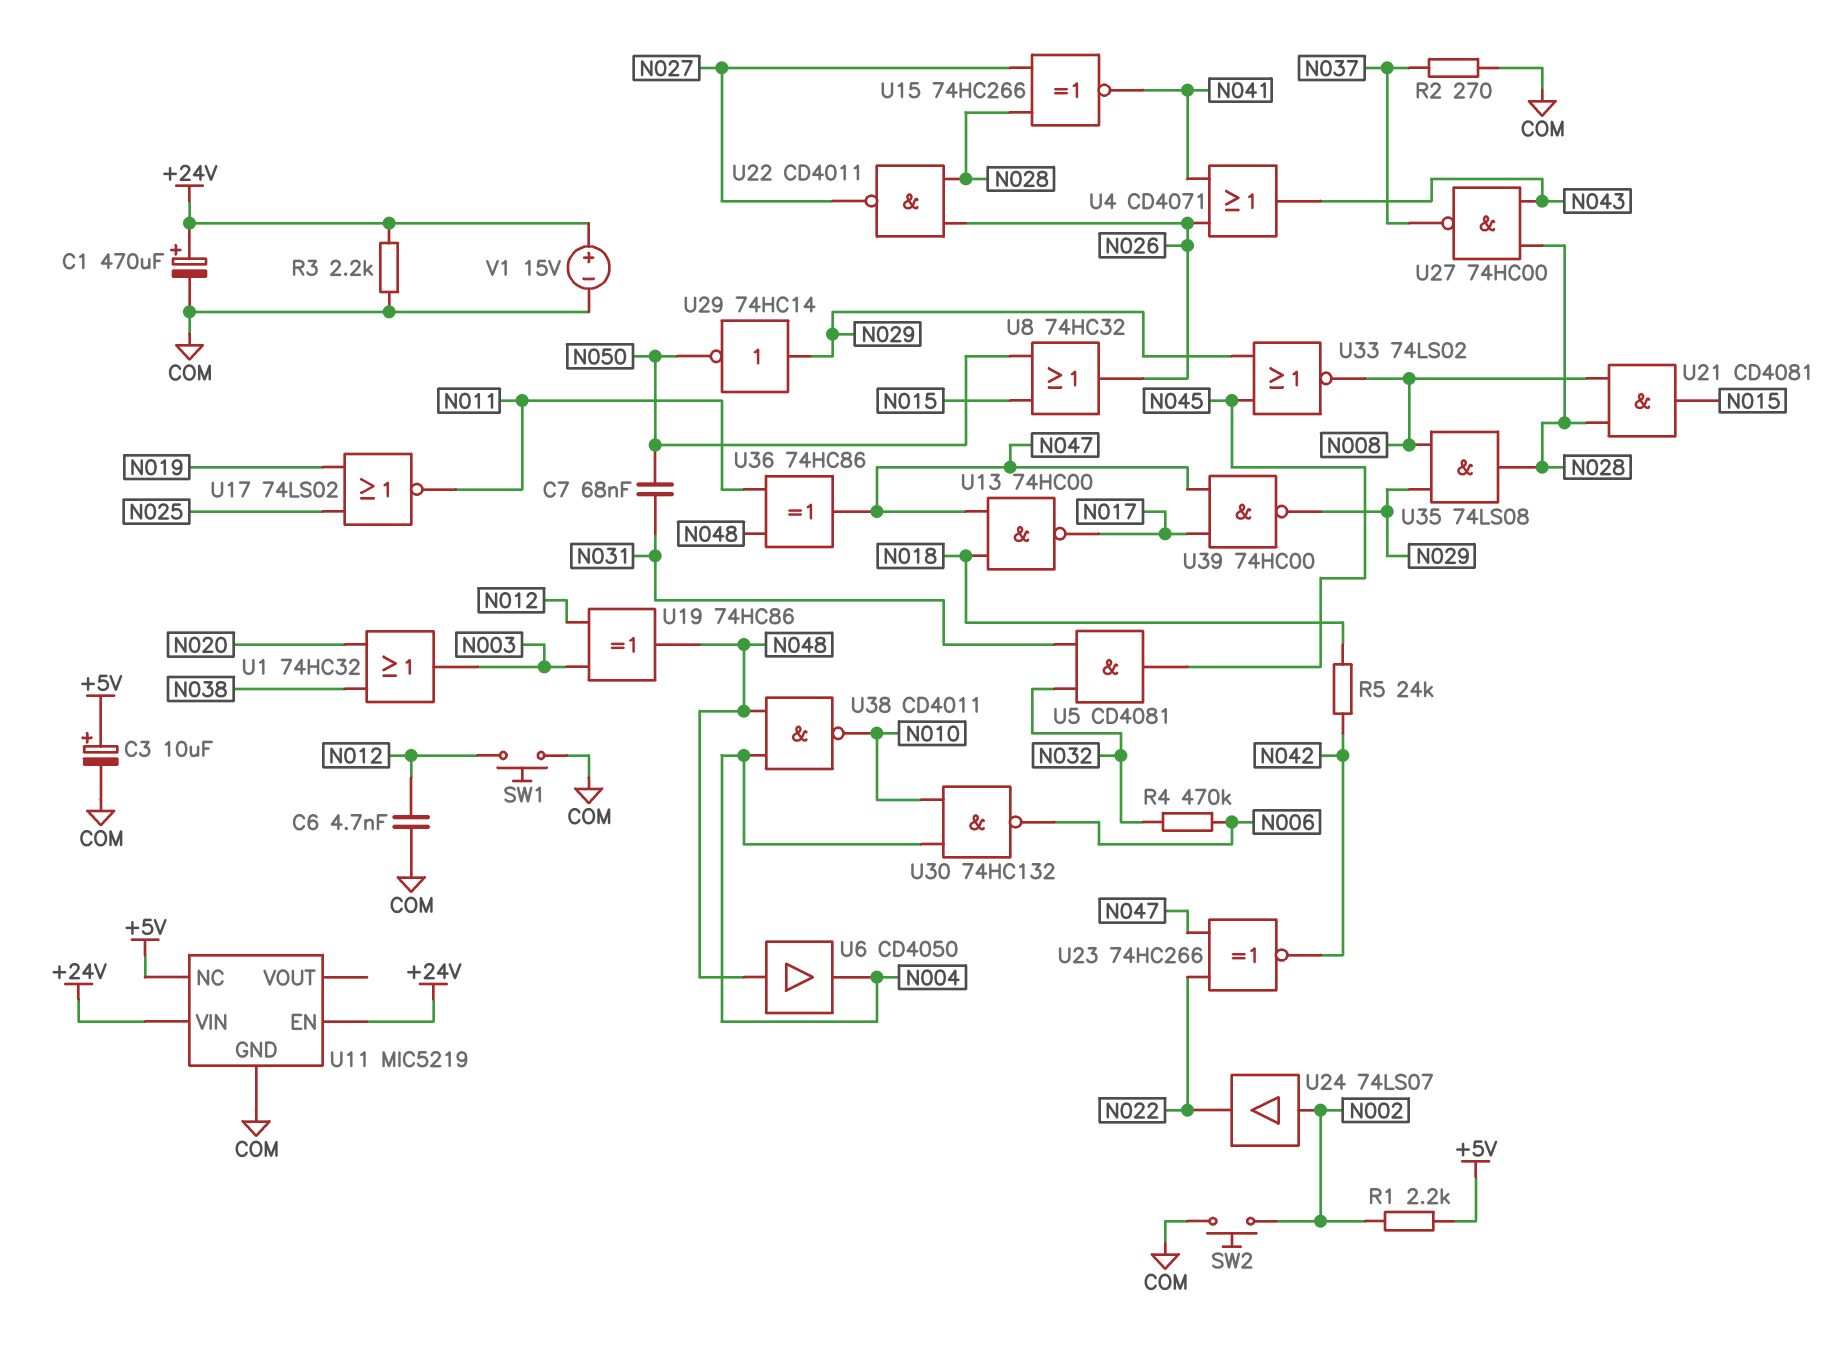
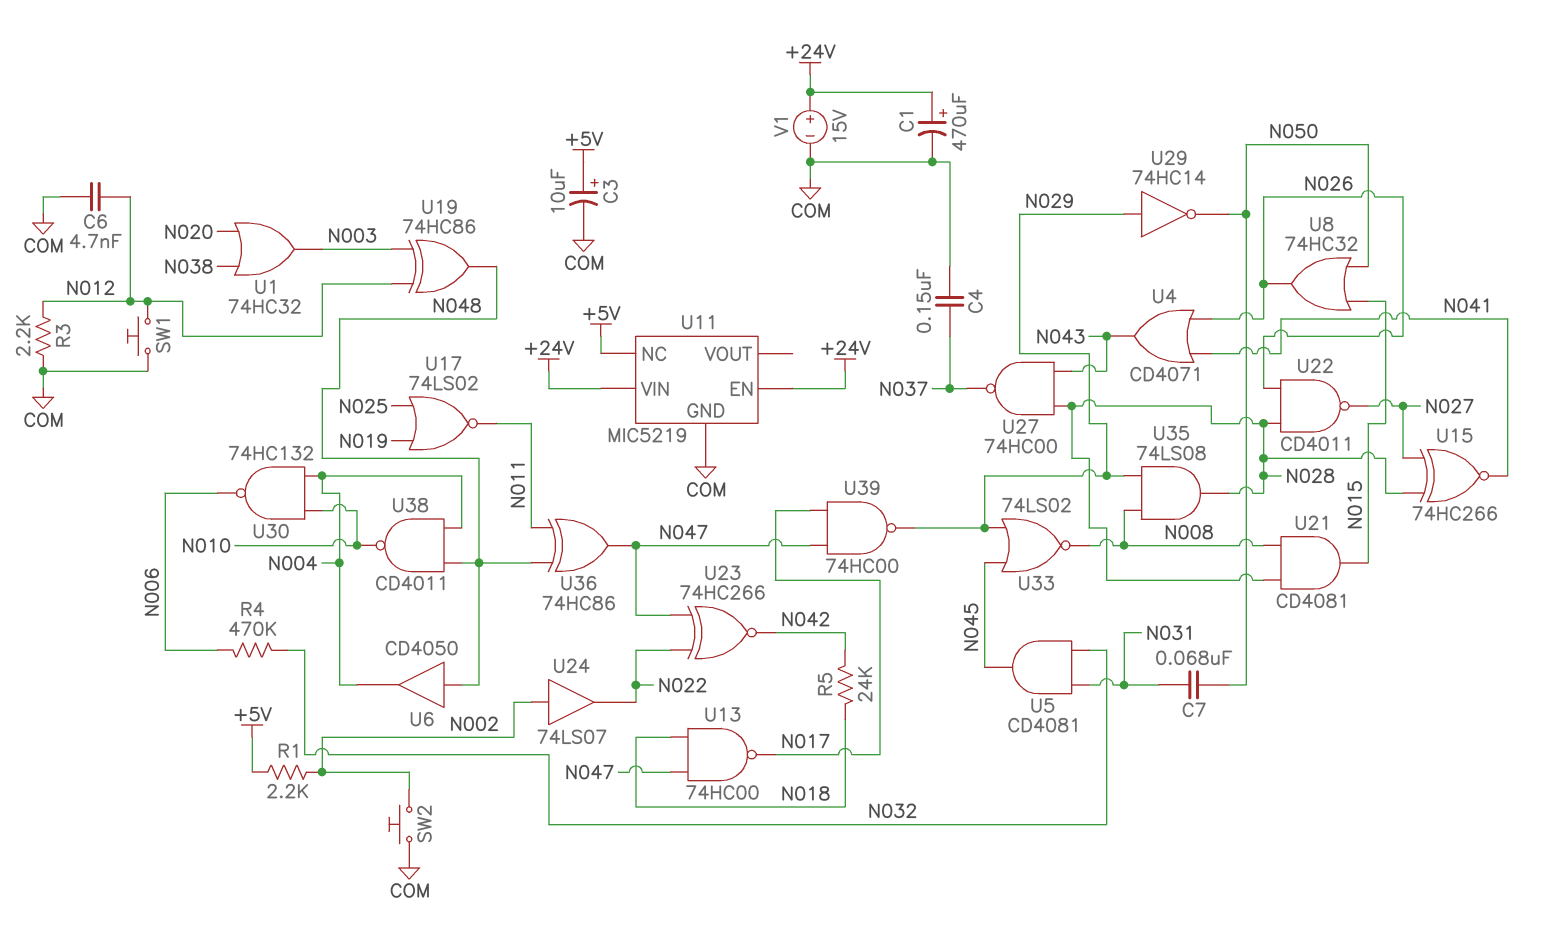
C4: none -> 150nF (COM, N037)
R2: 270 (COM, N037) -> none
R3: 2.2k (+24V, COM) -> 2.2k (COM, N012)

